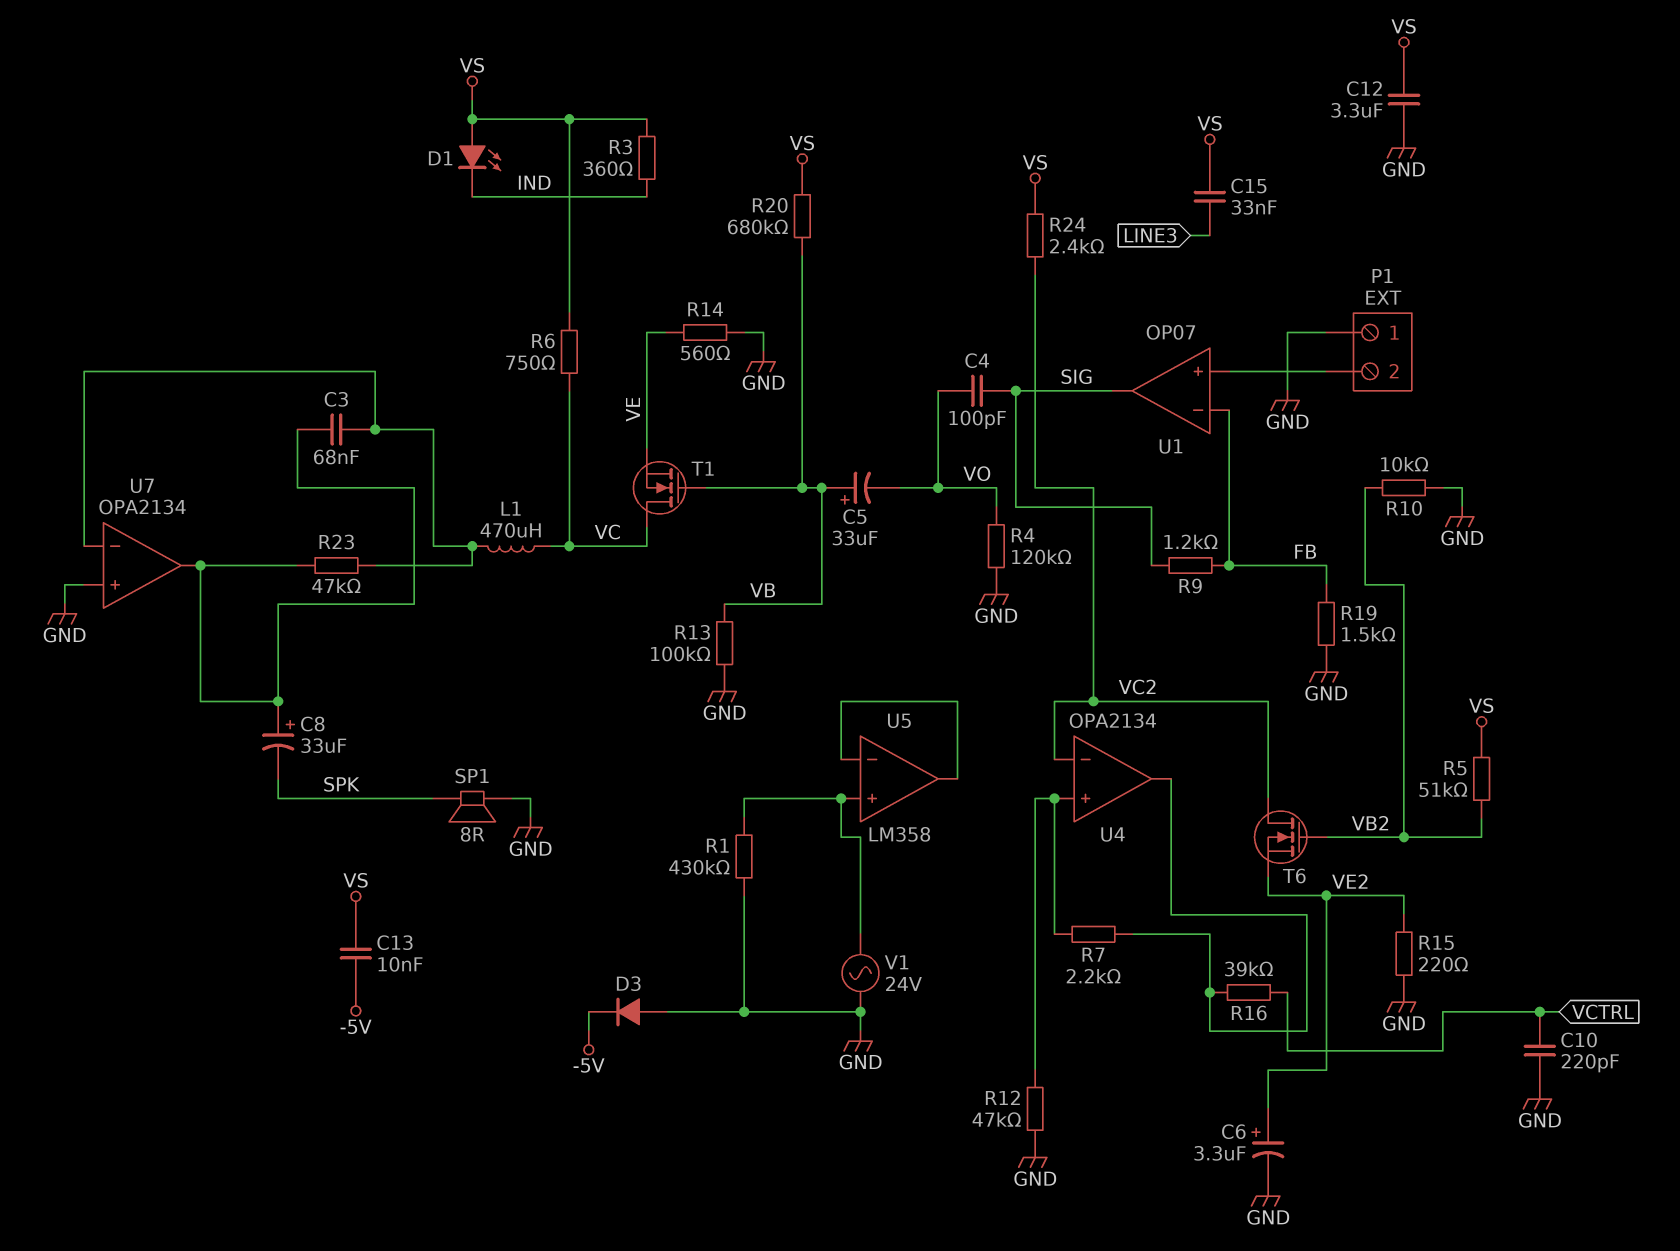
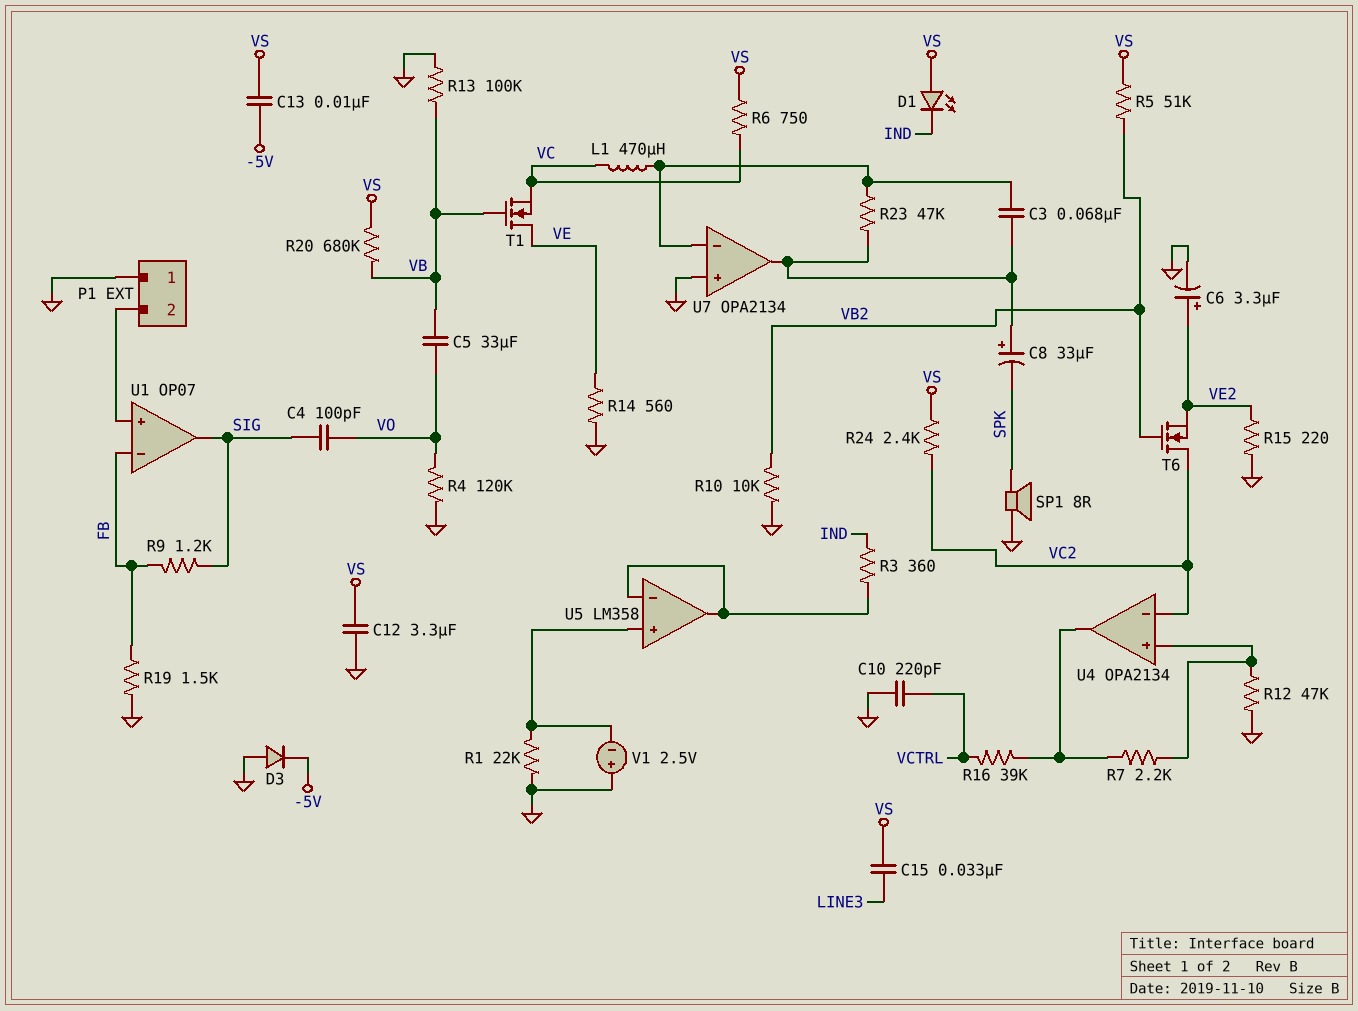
C5: 33uF (plus VB, minus VO) -> 33uF (VB, VO)
R1: 430k (GND, U5/in+) -> 22k (GND, U5/in+)
R3: 360 (IND, VS) -> 360 (IND, U5/in-)
T1: NMOS (G VB, D VC, S VE) -> NMOS (G VB, D VE, S VC)
V1: AC 24V (GND, U5/in+) -> 2.5V (plus GND, minus U5/in+)

